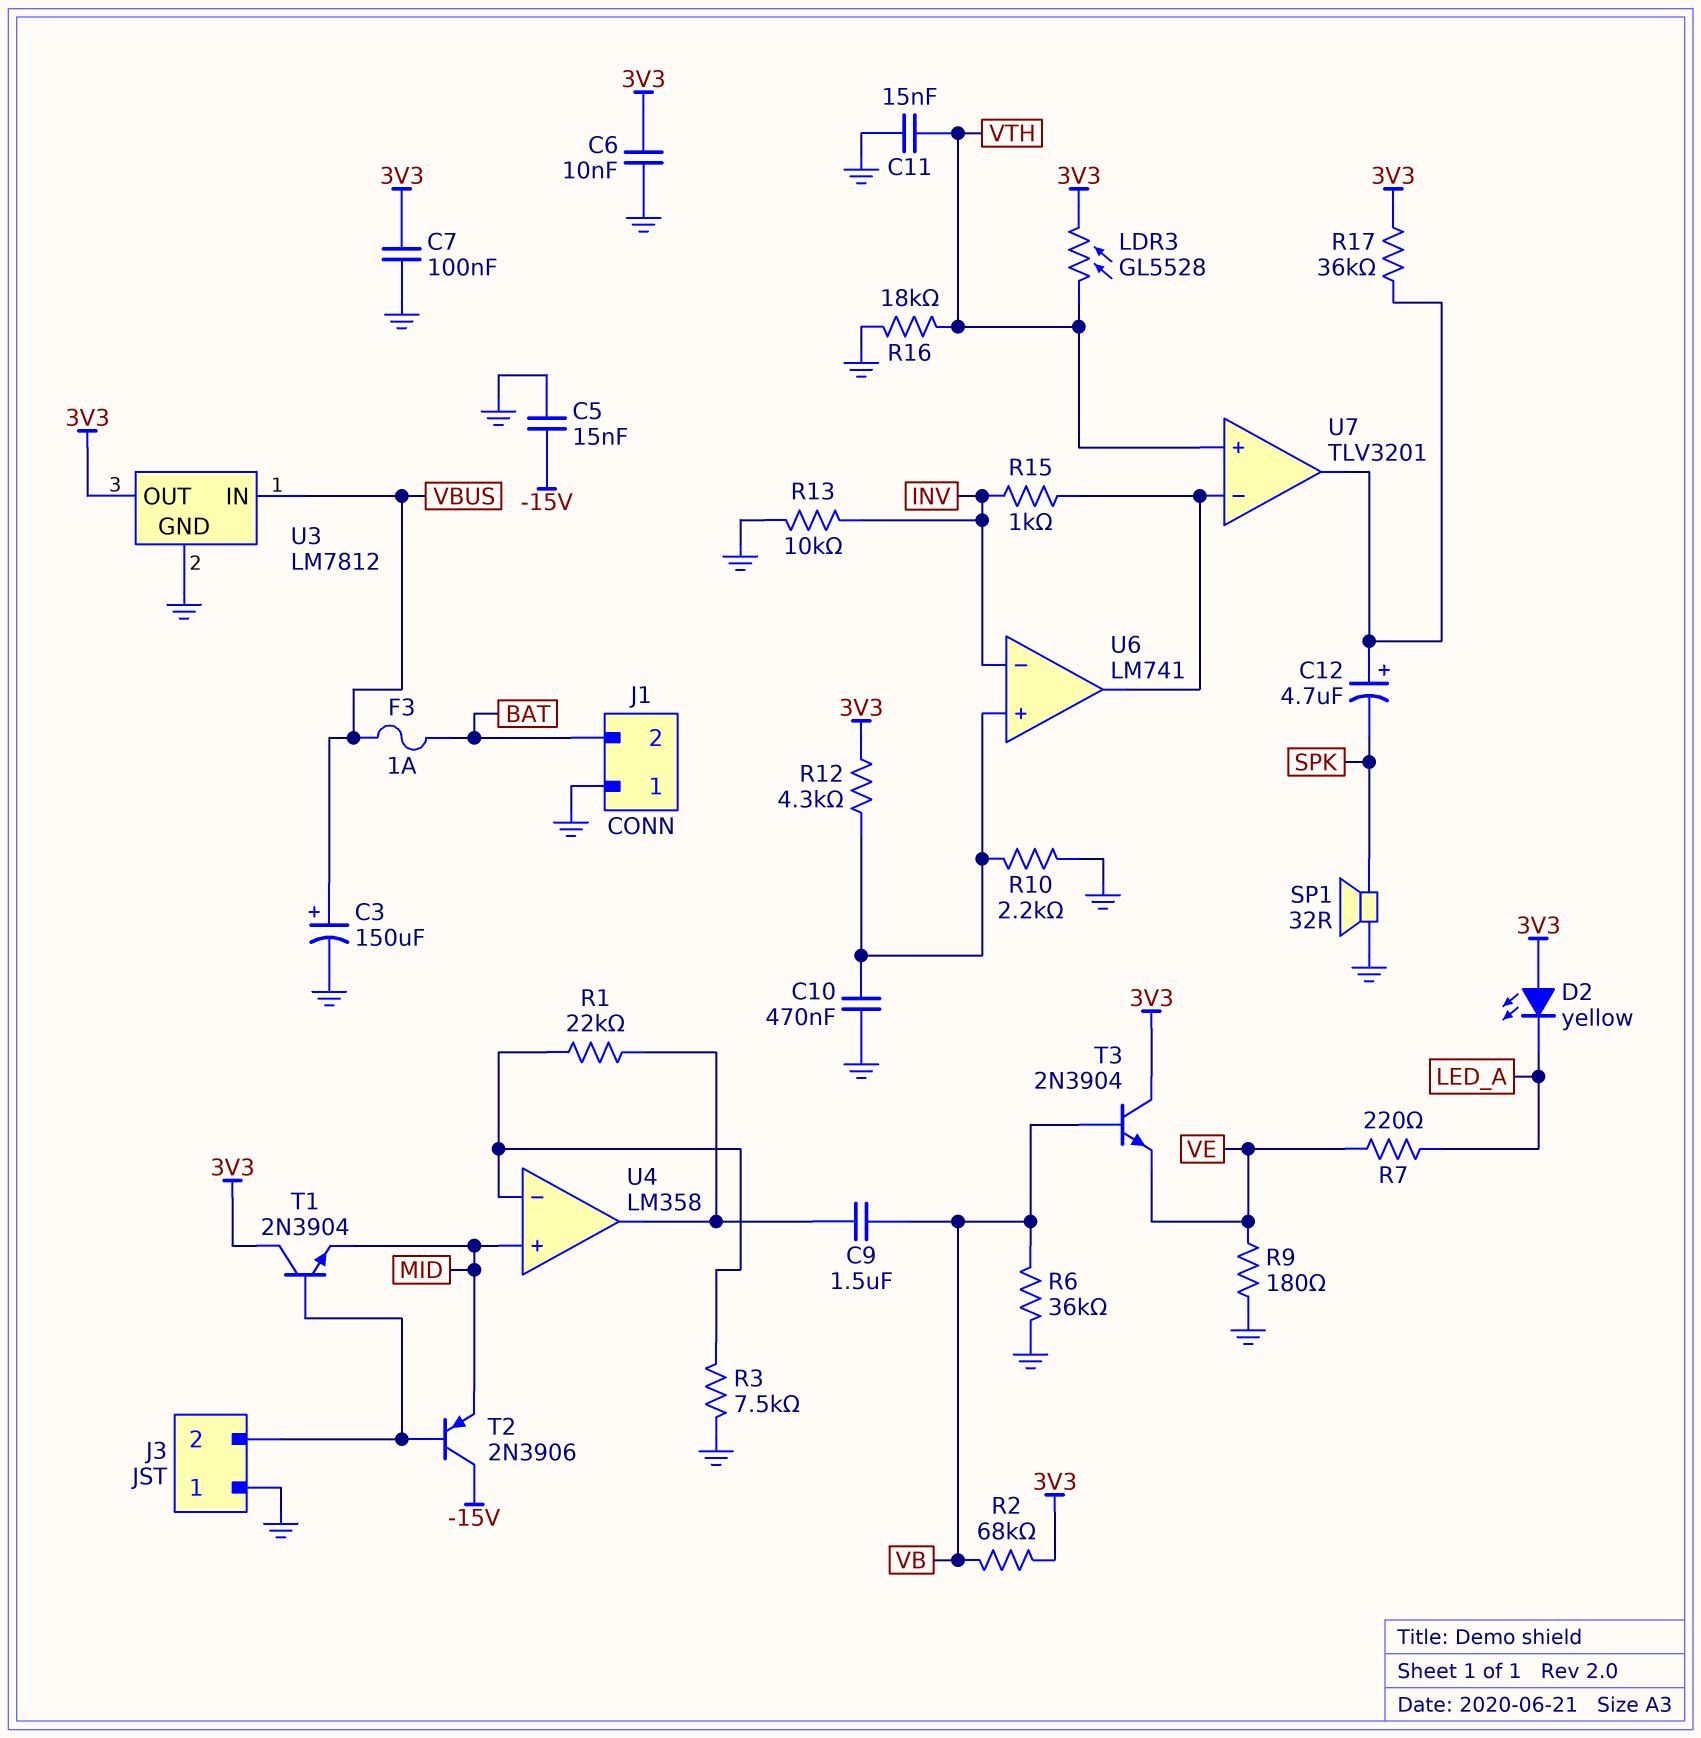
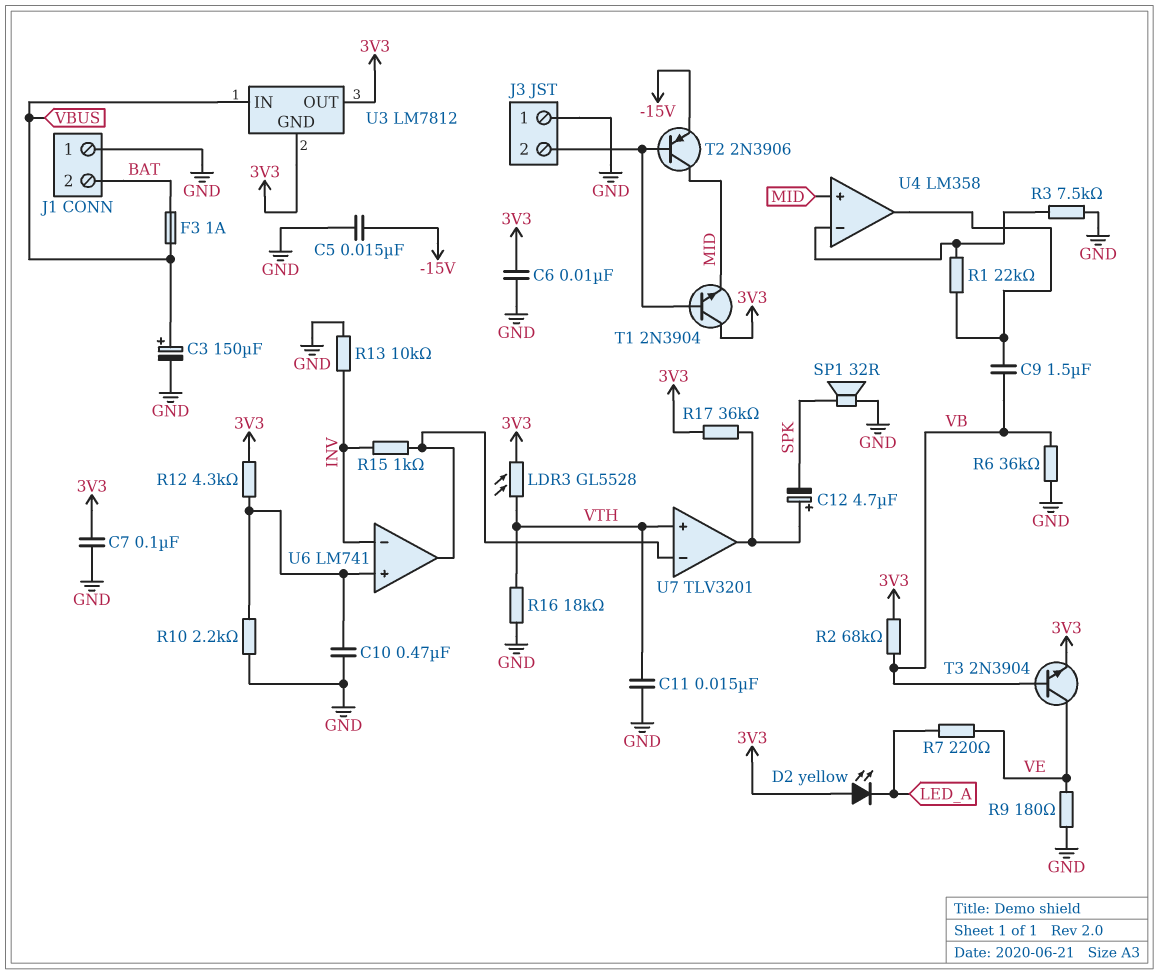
T2: PNP 2N3906 (B J3/2, C -15V, E MID) -> PNP 2N3906 (B J3/2, C MID, E -15V)
T3: NPN 2N3904 (B VB, C 3V3, E VE) -> NPN 2N3904 (B VB, C VE, E 3V3)
U3 pin GND: GND -> 3V3

